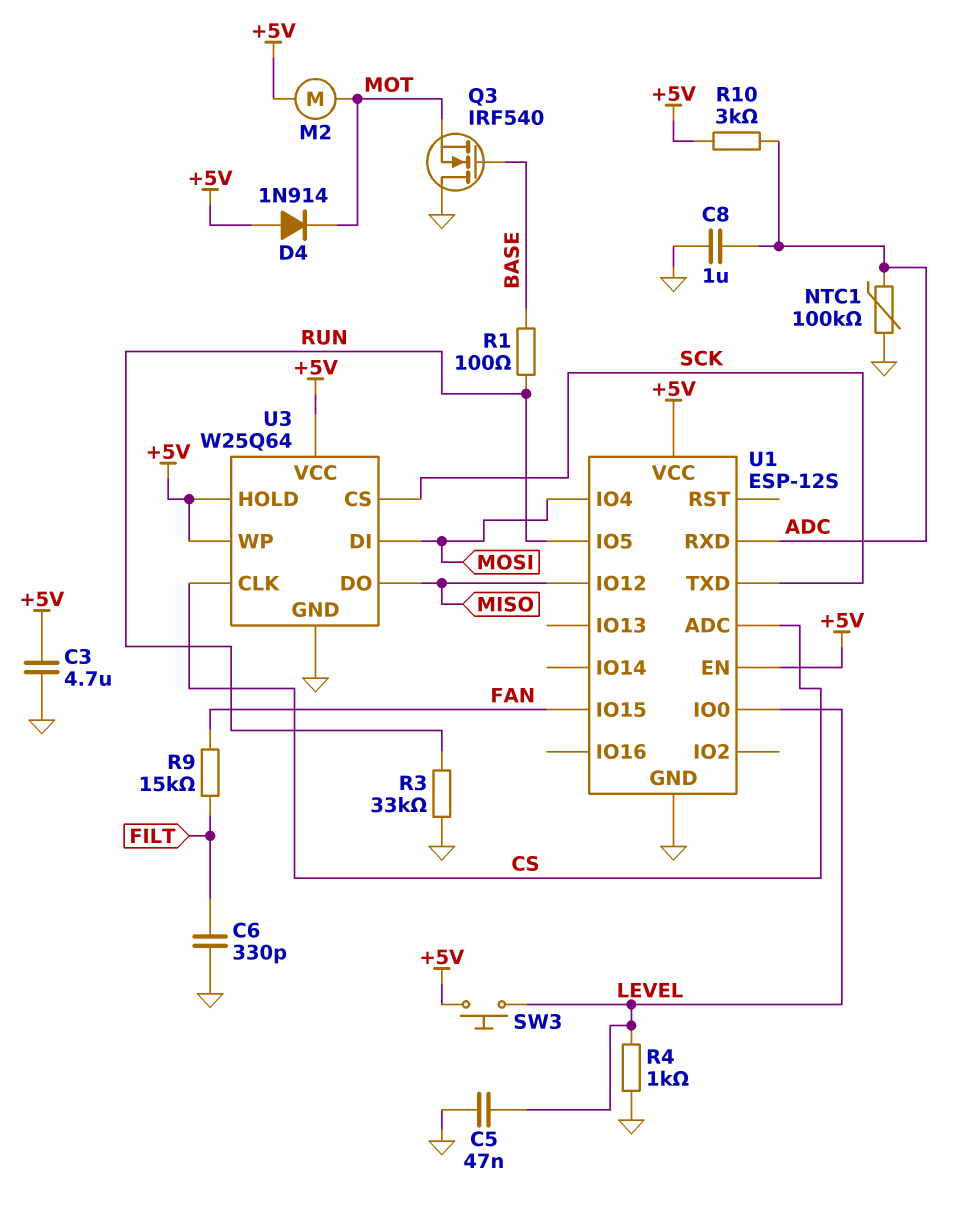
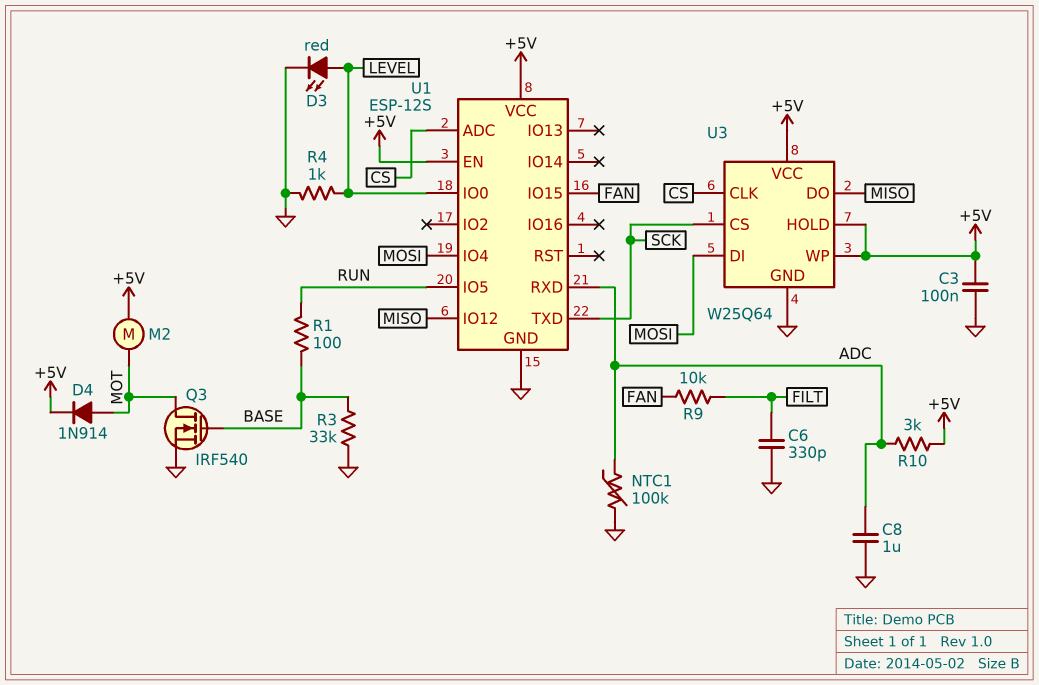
C3: 4.7uF (+5V, GND) -> 100nF (+5V, GND)
C5: 47nF (GND, LEVEL) -> none
D3: none -> LED red (A LEVEL, K GND)
D4: diode 1N914 (A +5V, K MOT) -> diode 1N914 (A MOT, K +5V)
Q3: NMOS IRF540 (G BASE, D GND, S MOT) -> NMOS IRF540 (G BASE, D MOT, S GND)
R3: 33k (GND, RUN) -> 33k (BASE, GND)
R9: 15k (FAN, FILT) -> 10k (FAN, FILT)
SW3: button (+5V, LEVEL) -> none

